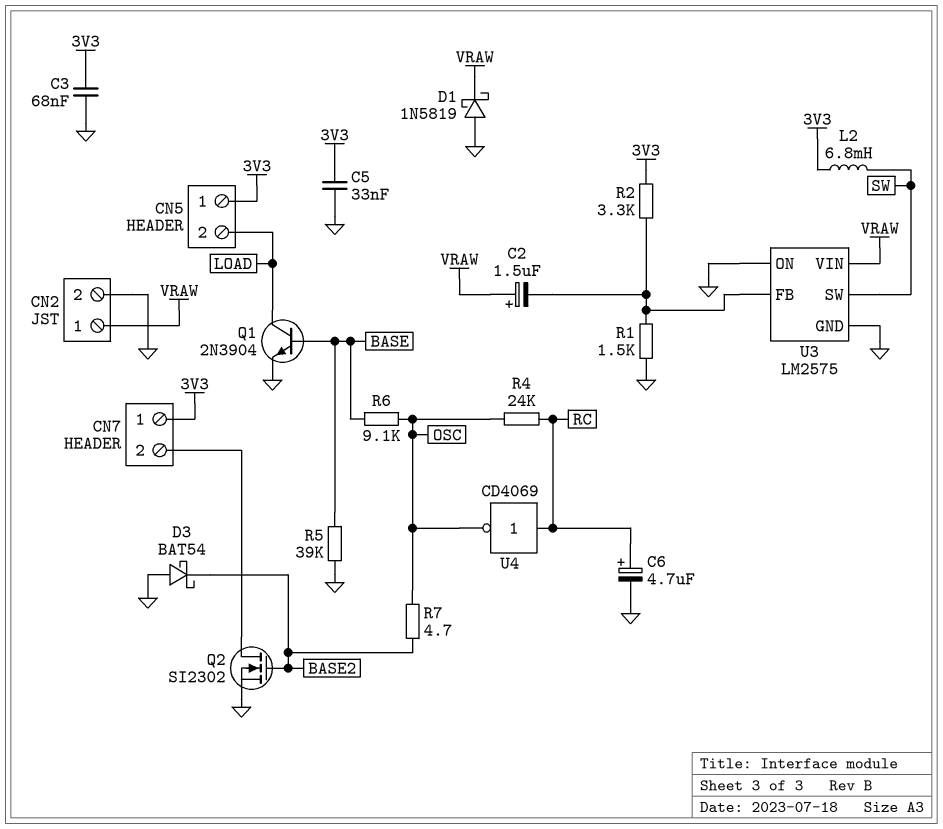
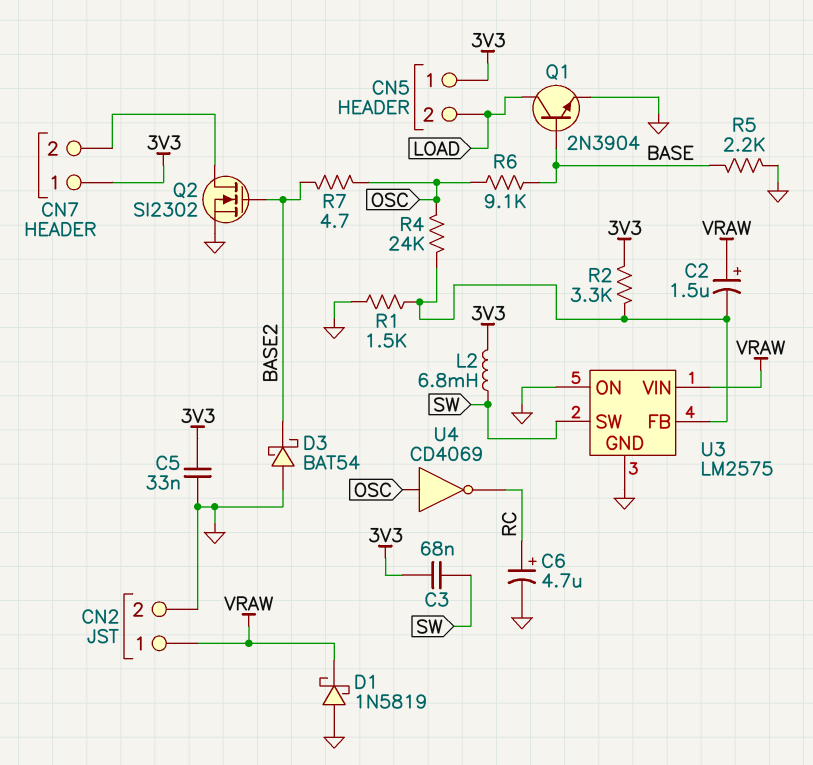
C3: 68nF (3V3, GND) -> 68nF (3V3, SW)
R4: 24k (OSC, RC) -> 24k (OSC, U3/FB)
R5: 39k (BASE, GND) -> 2.2k (BASE, GND)
U4: NOT CD4069 (in RC, out OSC) -> NOT CD4069 (in OSC, out RC)

